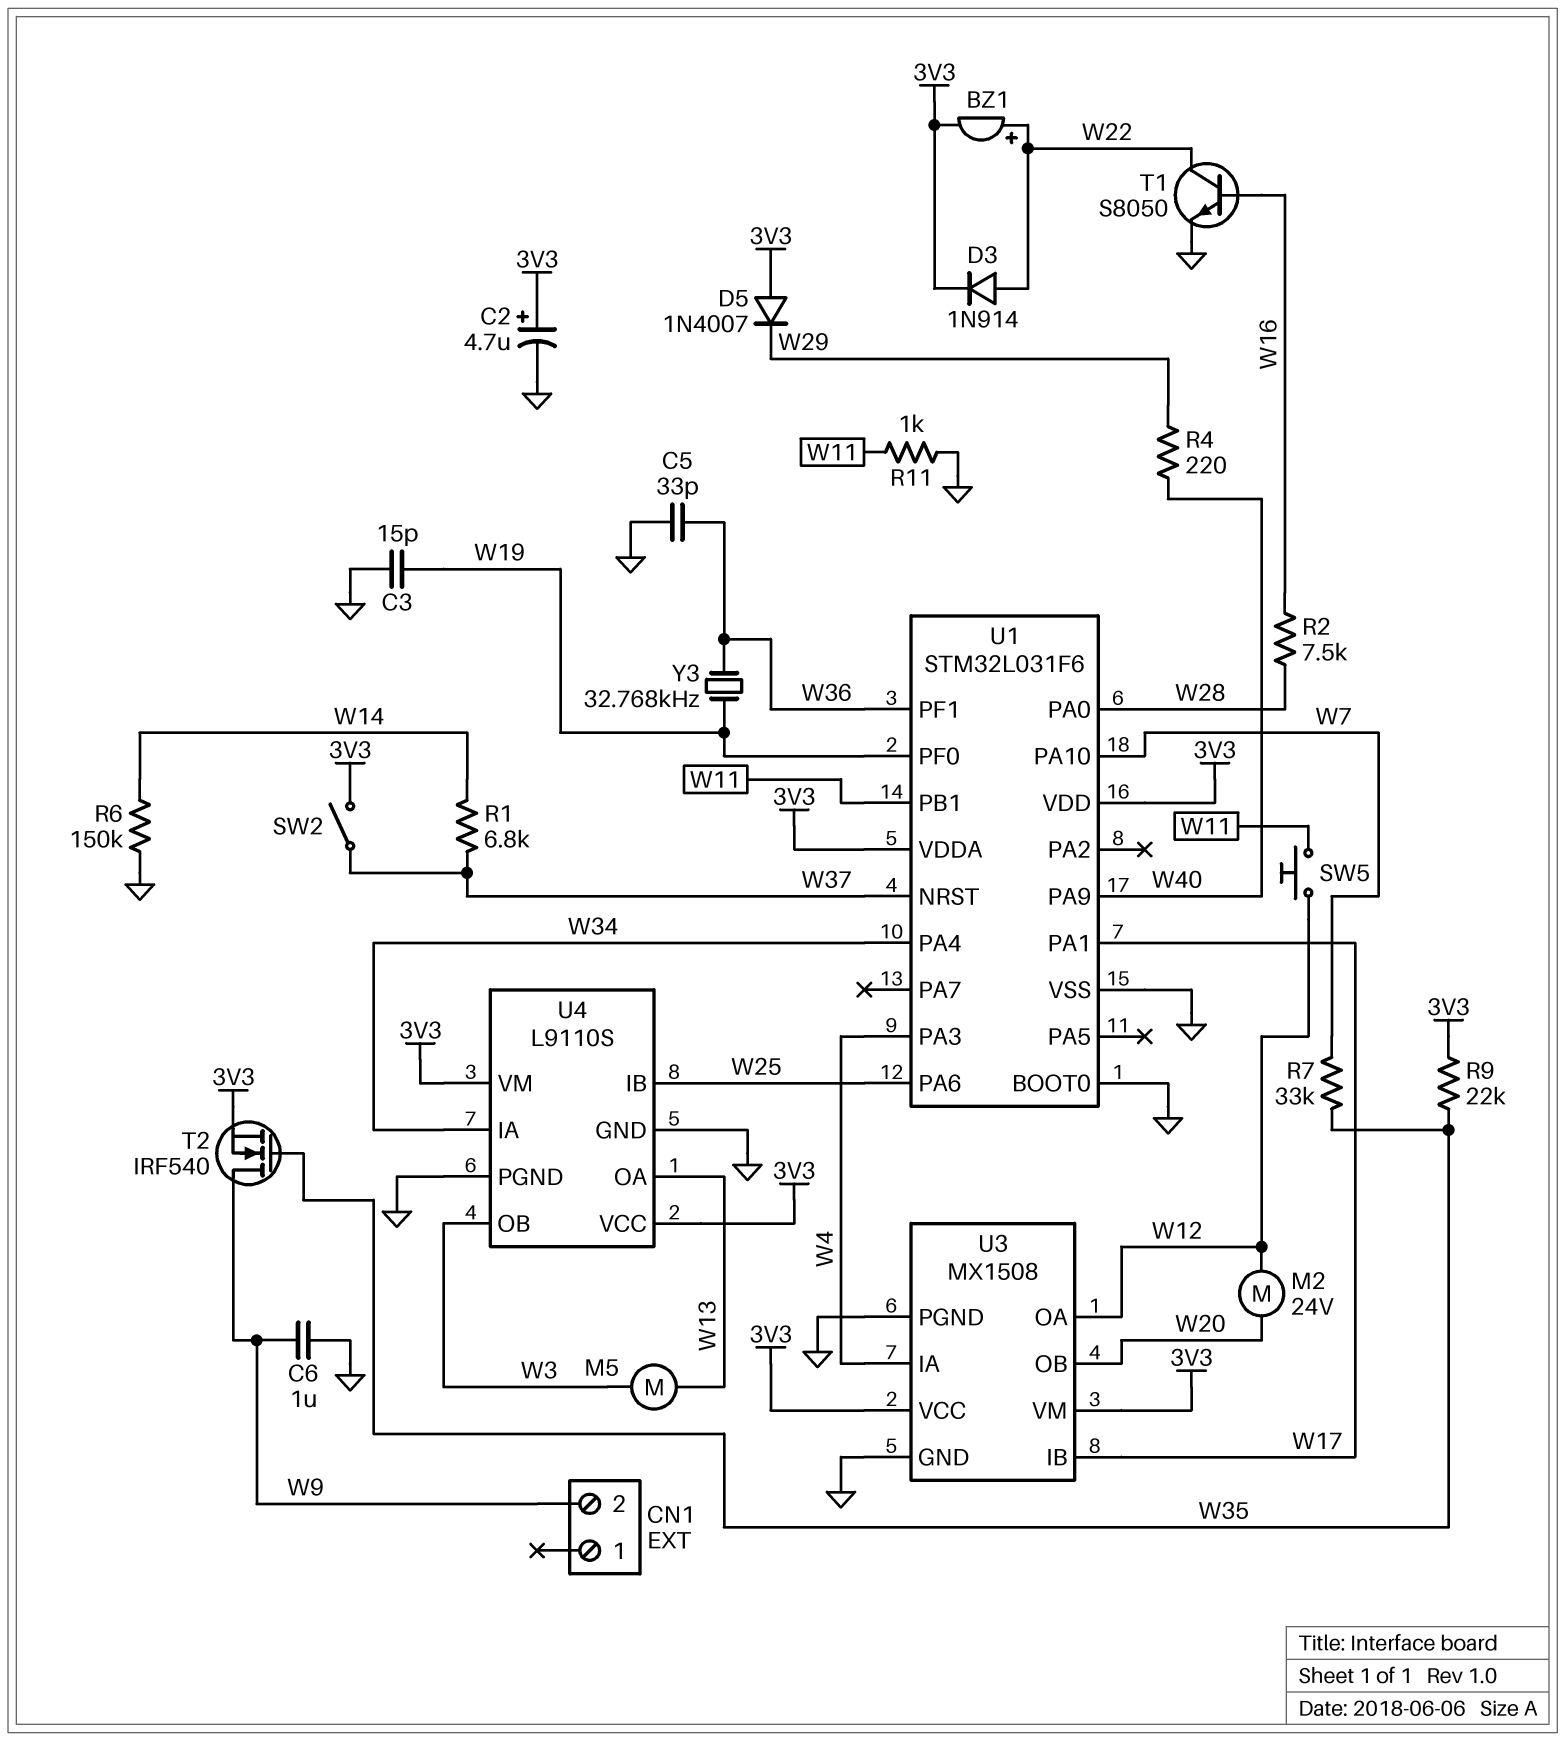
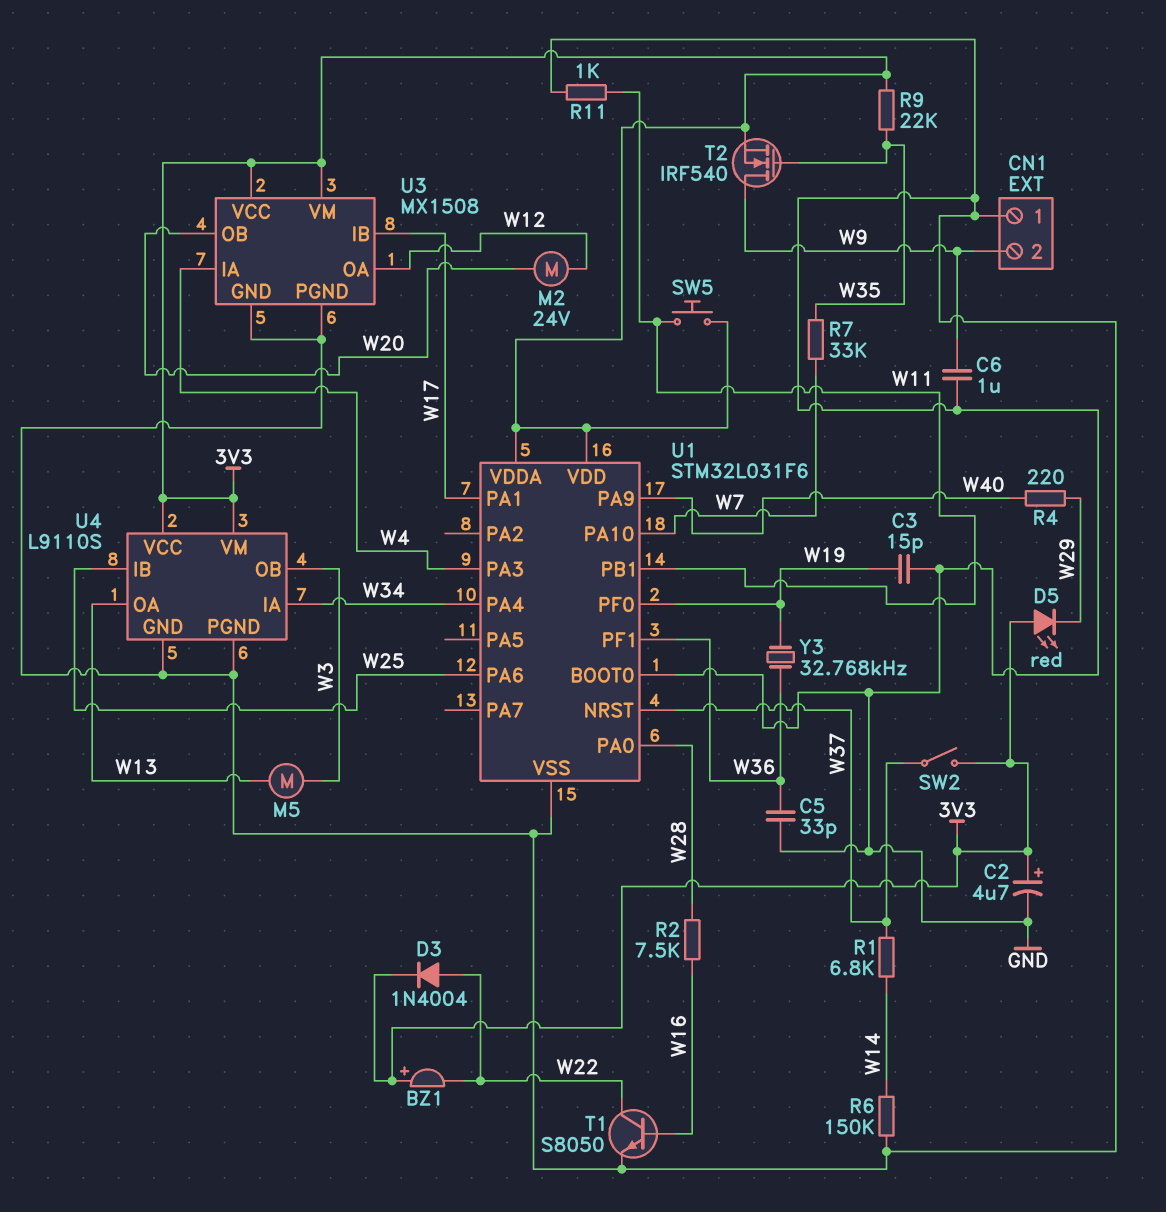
BZ1: buzzer (plus W22, minus 3V3) -> buzzer (plus 3V3, minus W22)
CN1 pin 1: none -> GND
D3: diode 1N914 (A W22, K 3V3) -> diode 1N4004 (A W22, K 3V3)
D5: diode 1N4007 (A 3V3, K W29) -> LED red (A 3V3, K W29)
SW5: button (W11, W12) -> button (3V3, W11)

